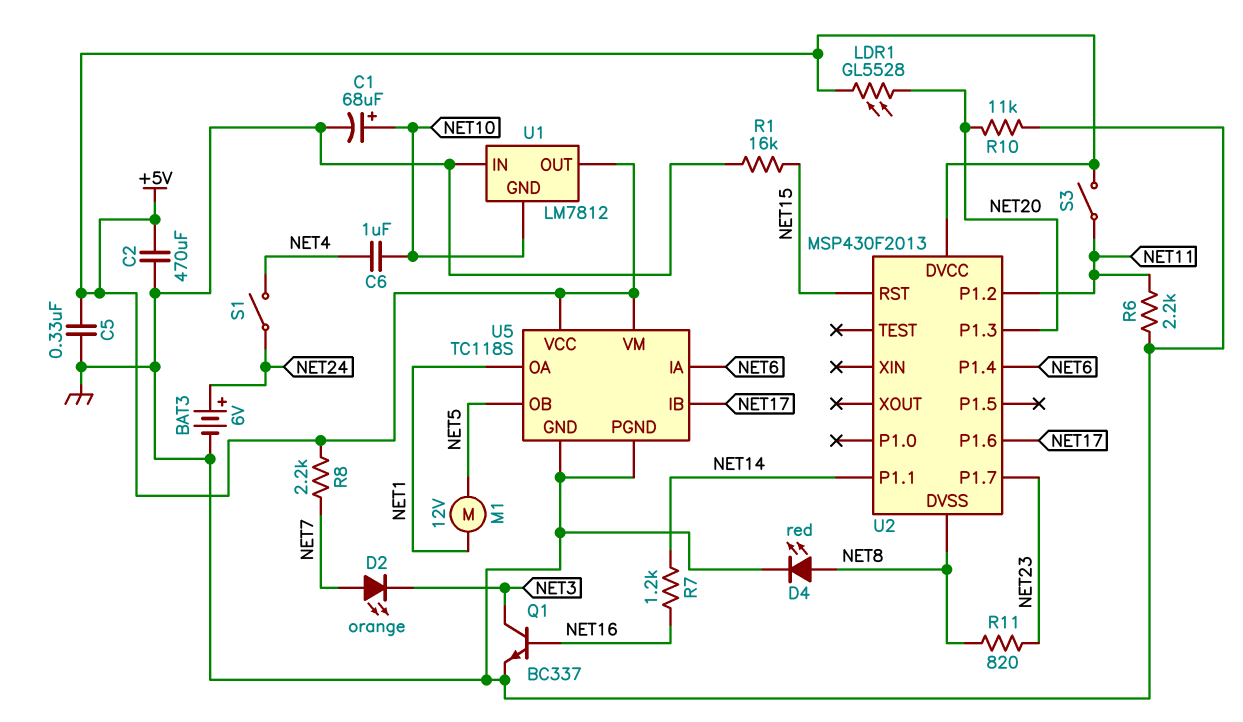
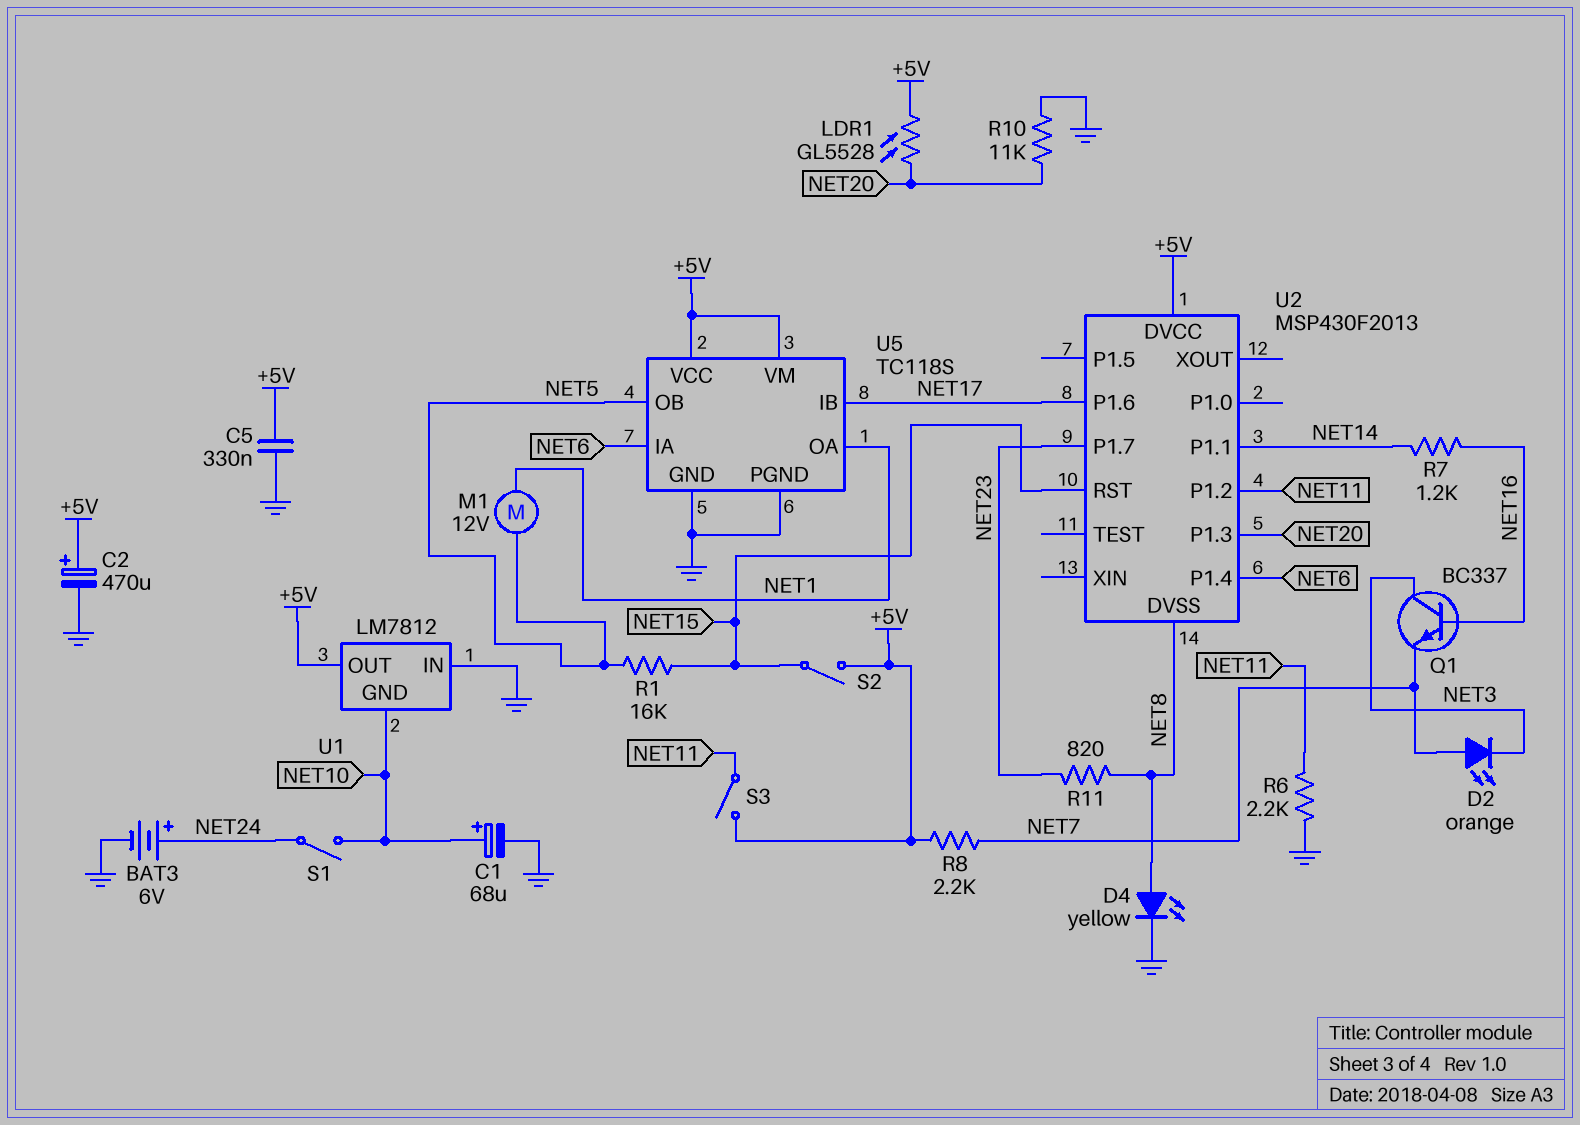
C2: 470uF (+5V, GND) -> 470uF (plus +5V, minus GND)
C6: 1uF (NET4, NET10) -> none
D4: LED red (A NET8, K GND) -> LED yellow (A NET8, K GND)
Q1: NPN BC337 (B NET16, C NET3, E GND) -> NPN BC337 (B NET16, C NET3, E NET7)
R1: 16k (GND, NET15) -> 16k (NET5, NET15)
S1: switch (NET4, NET24) -> switch (NET10, NET24)
S2: none -> switch (+5V, NET15)

